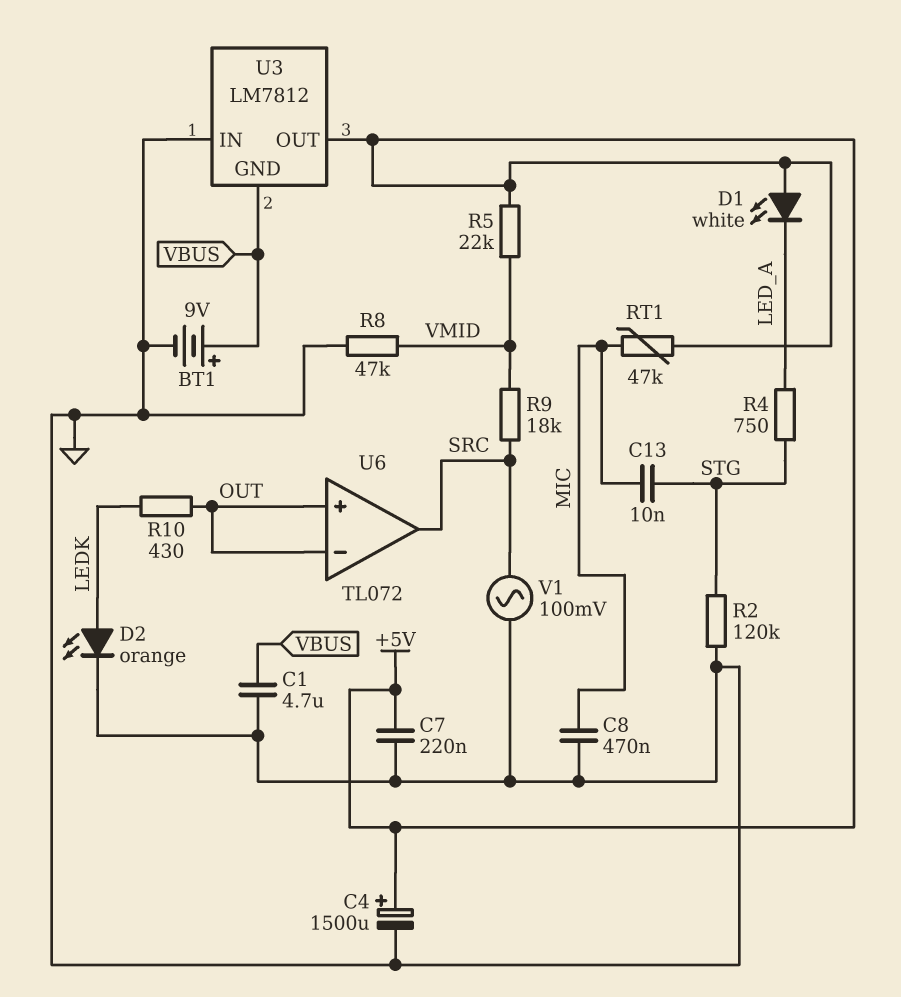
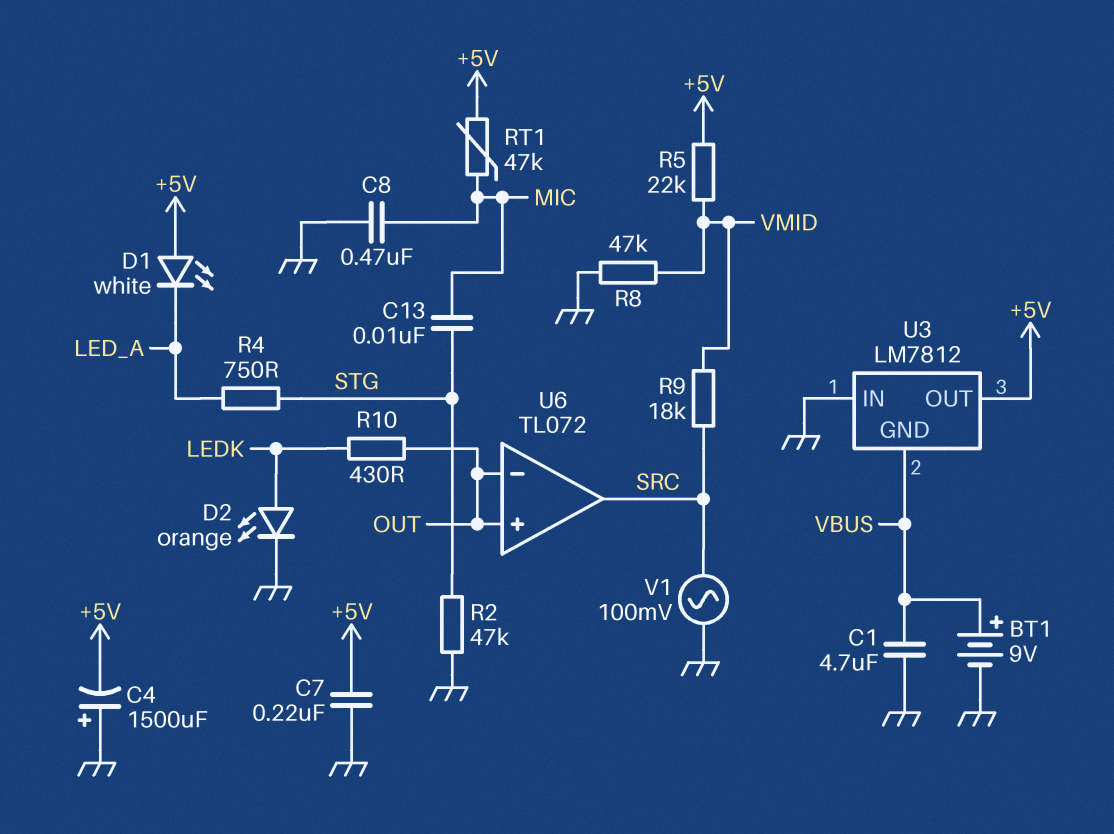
C4: 1500uF (plus +5V, minus GND) -> 1500uF (plus GND, minus +5V)
R2: 120k (GND, STG) -> 47k (GND, STG)

